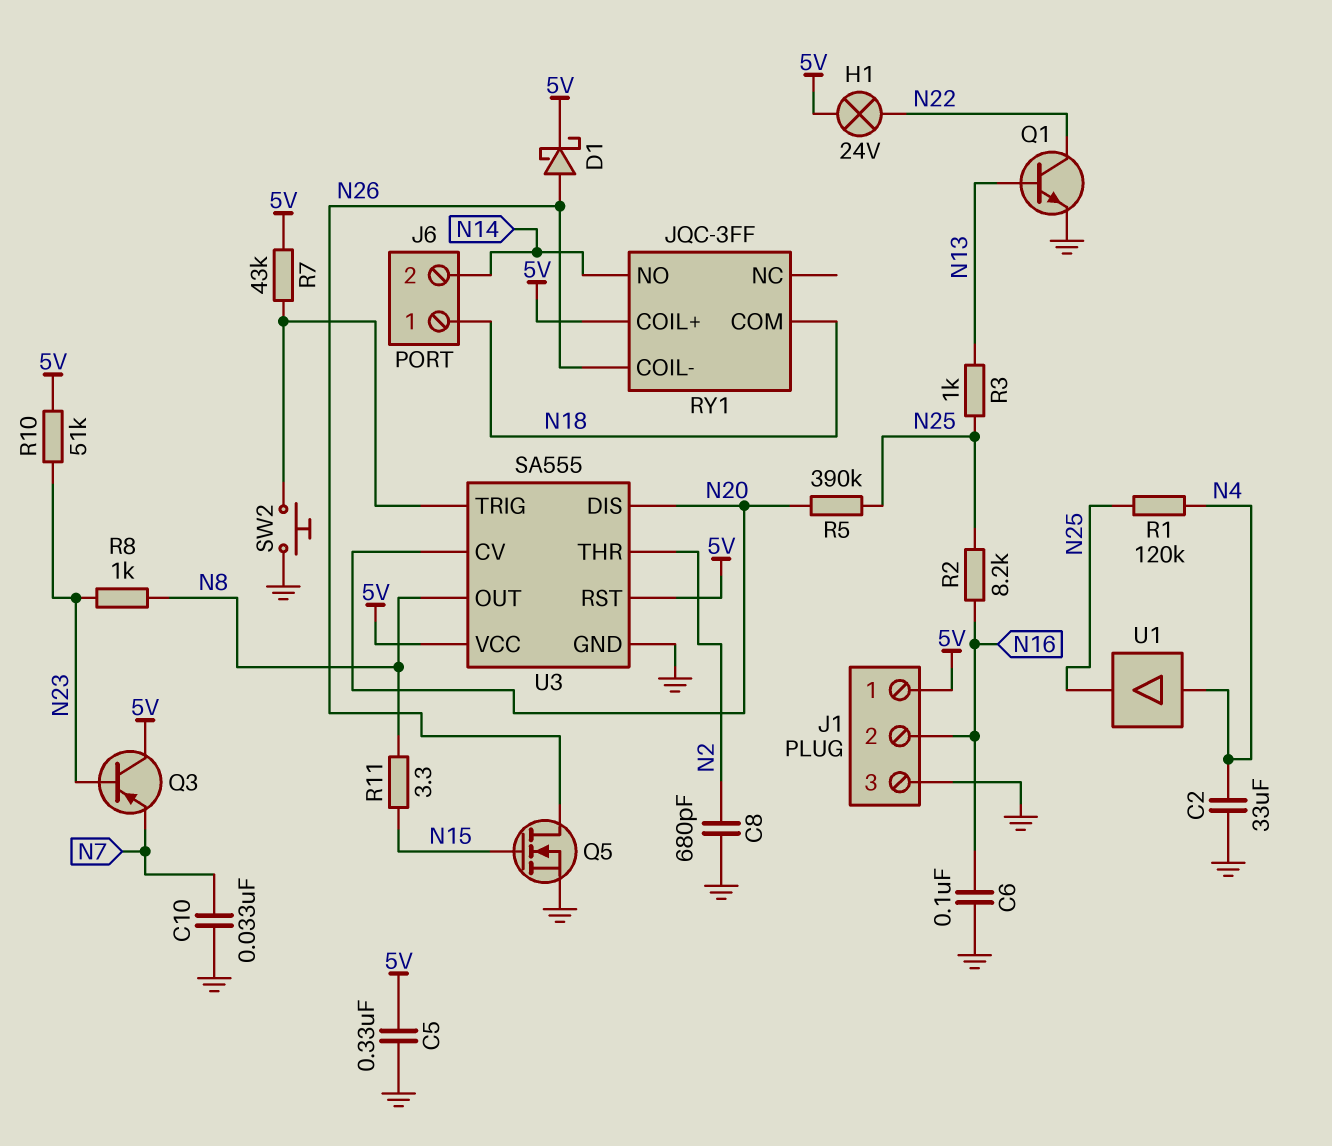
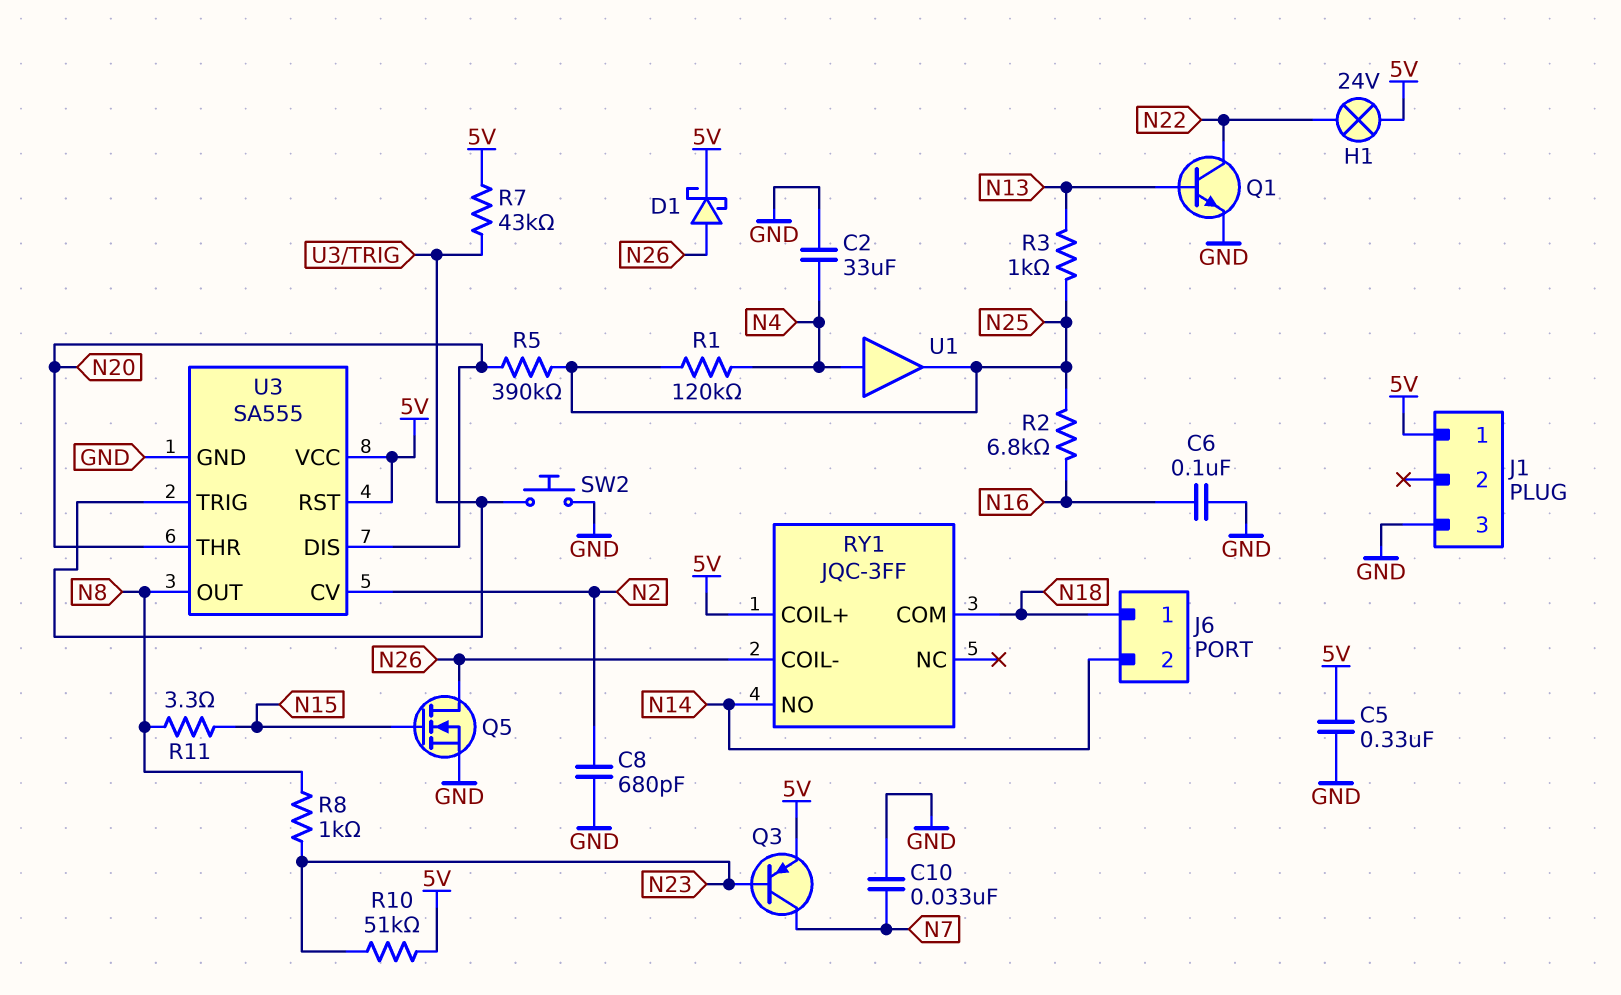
J1 pin 2: N16 -> none
Q3: PNP (B N23, C 5V, E N7) -> PNP (B N23, C N7, E 5V)
R2: 8.2k (N16, N25) -> 6.8k (N16, N25)
U3 pin CV: N20 -> N2
U3 pin THR: N2 -> N20

